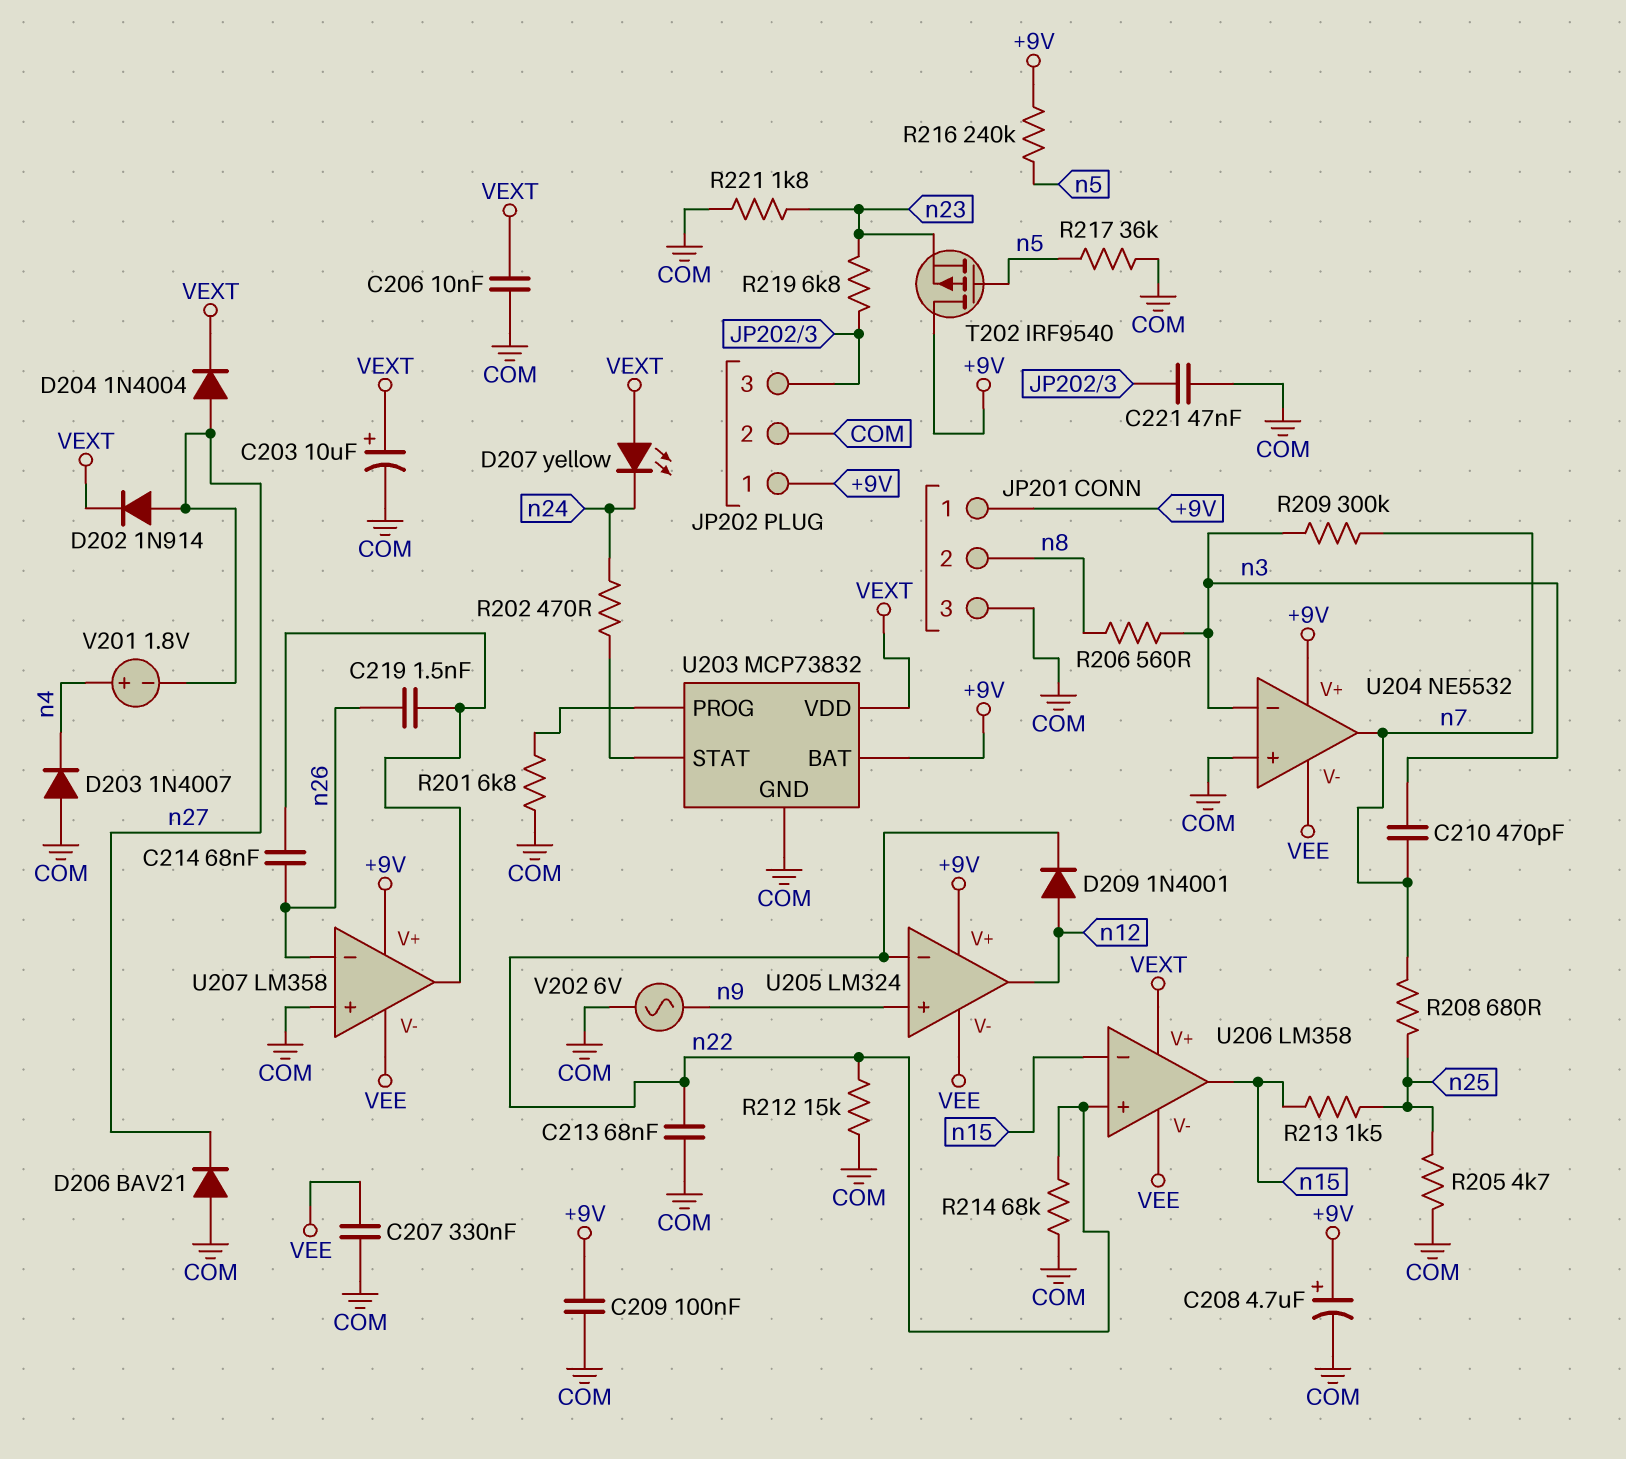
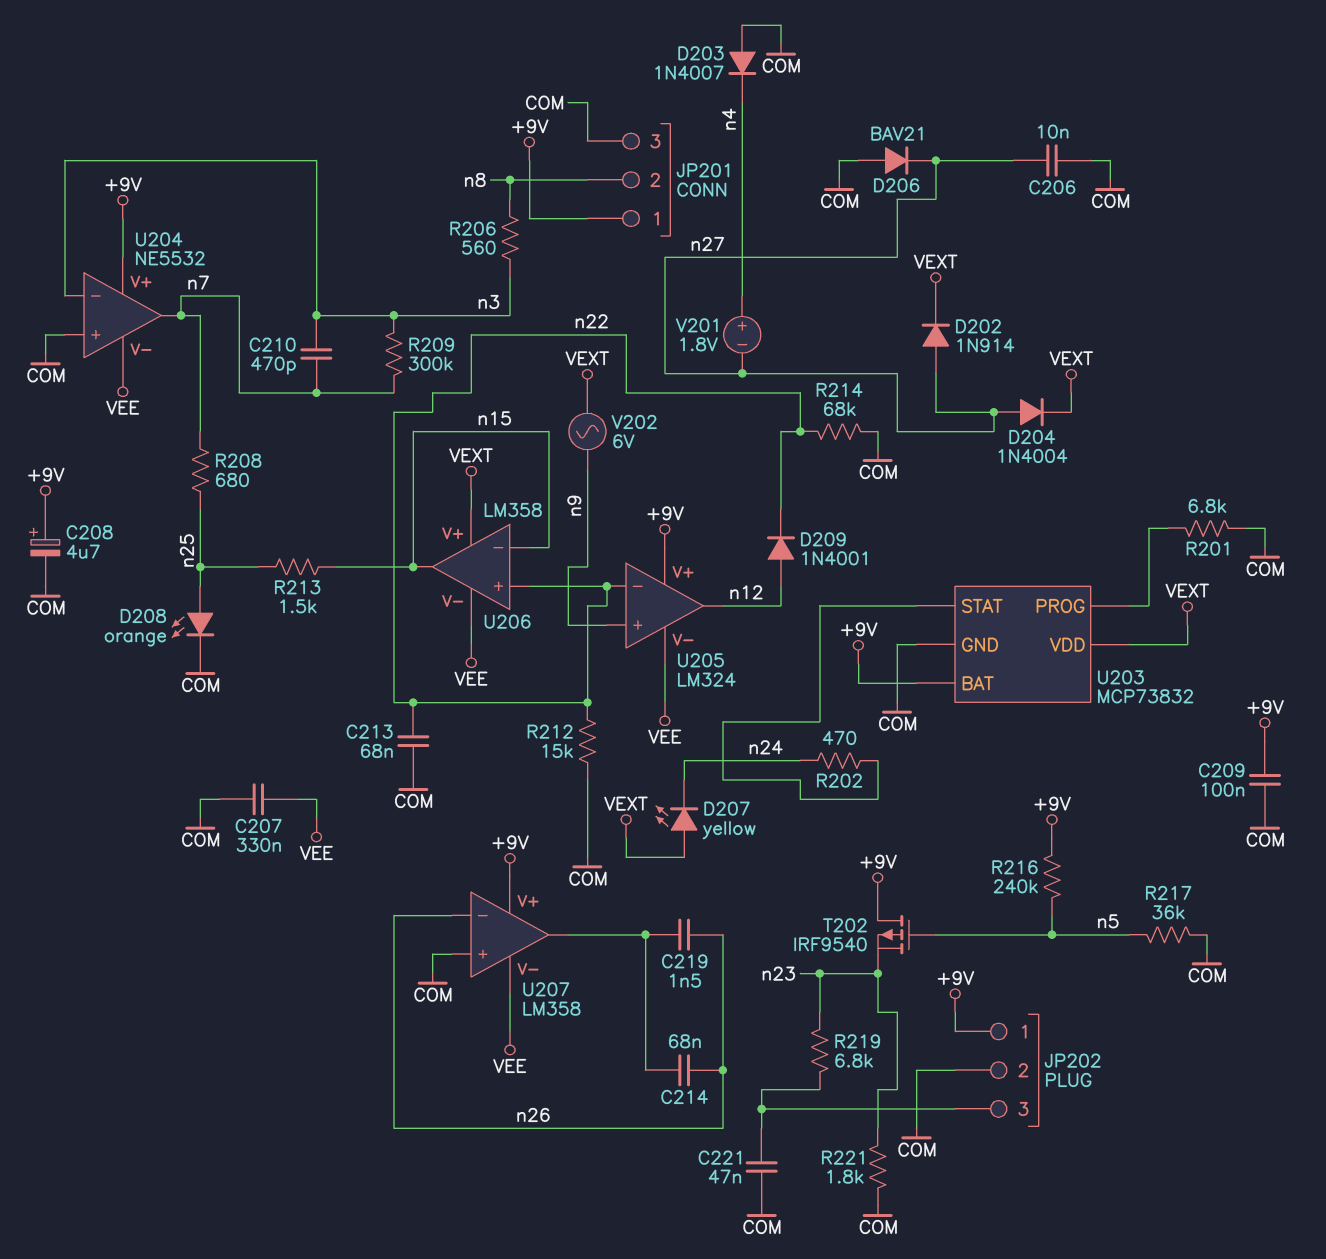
C203: 10uF (plus VEXT, minus COM) -> none
C206: 10nF (COM, VEXT) -> 10nF (COM, n27)
D208: none -> LED orange (A n25, K COM)
R205: 4.7k (COM, n25) -> none
V202: AC 6V (COM, n9) -> AC 6V (VEXT, n9)

